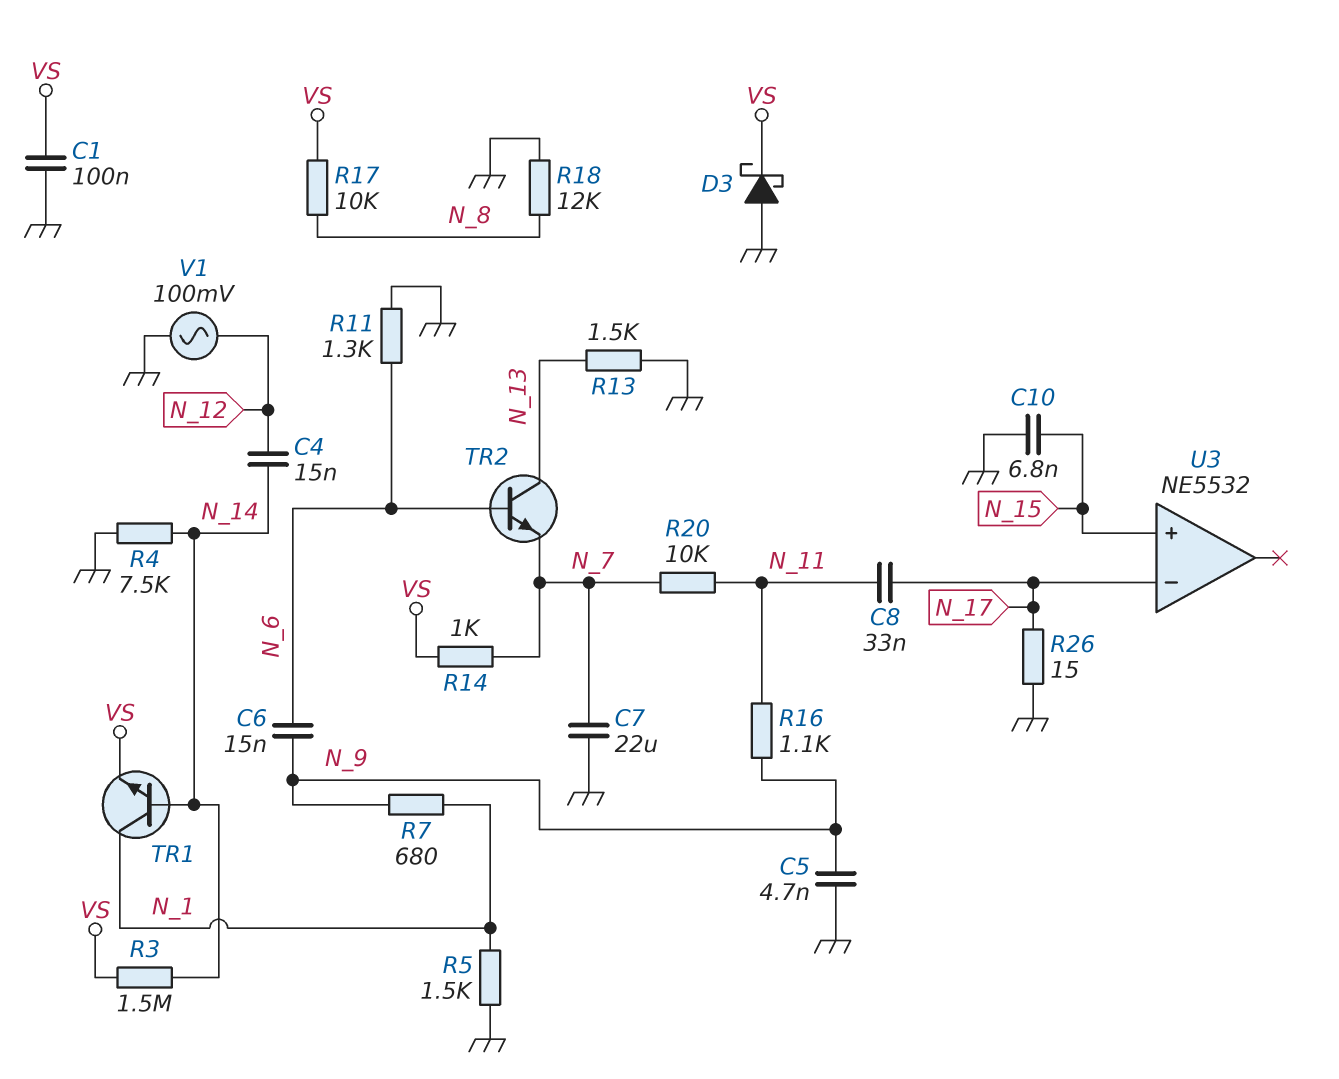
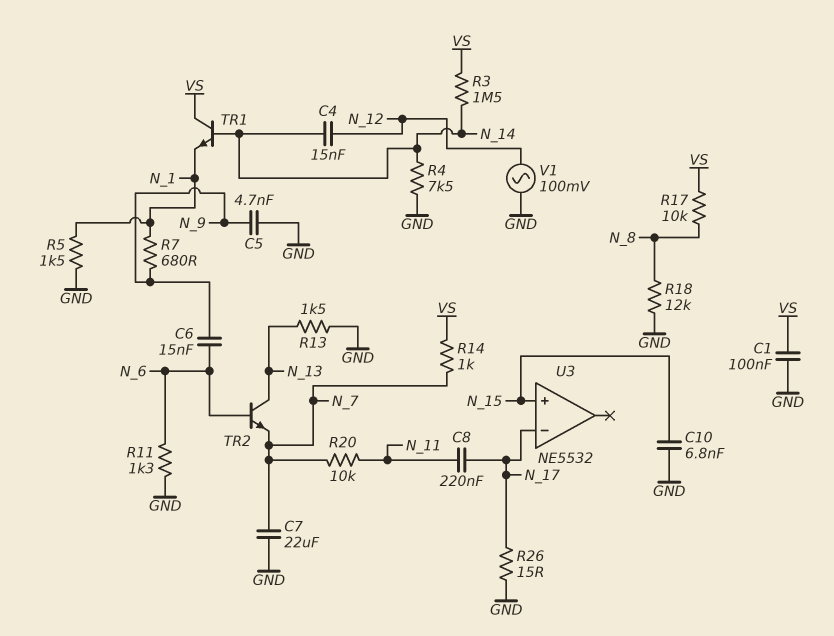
C8: 33nF (N_11, N_17) -> 220nF (N_11, N_17)
D3: schottky (A GND, K VS) -> none
R16: 1.1k (N_9, N_11) -> none
TR1: NPN (B N_14, C N_1, E VS) -> NPN (B N_14, C VS, E N_1)

